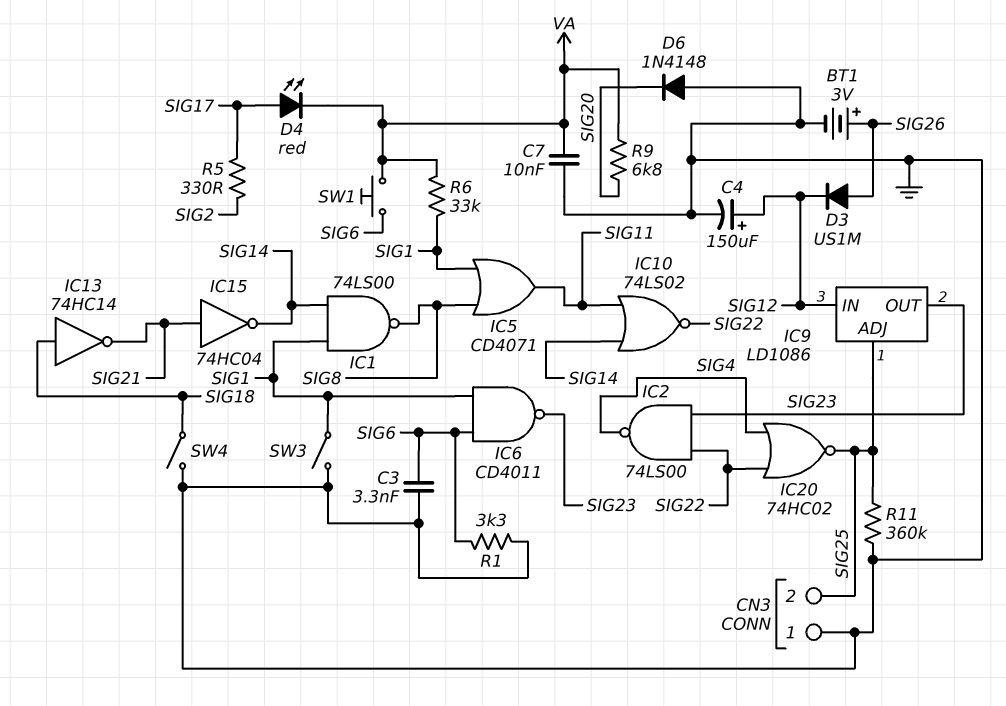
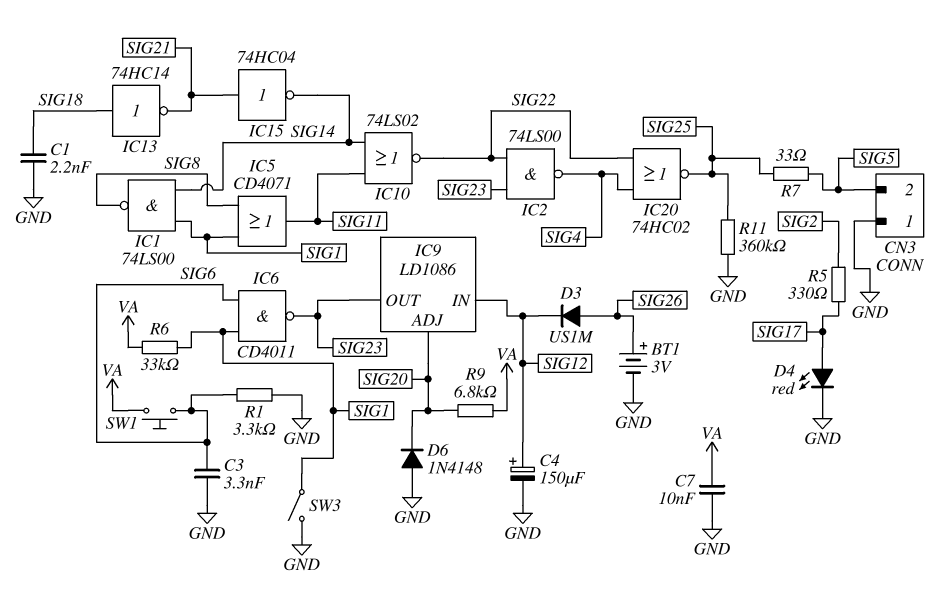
C1: none -> 2.2nF (GND, SIG18)
CN3 pin 2: SIG25 -> SIG5
D4: LED red (A SIG17, K VA) -> LED red (A SIG17, K GND)
IC9 pin ADJ: SIG25 -> SIG20
R7: none -> 33 (SIG5, SIG25)
SW4: switch (GND, SIG18) -> none

